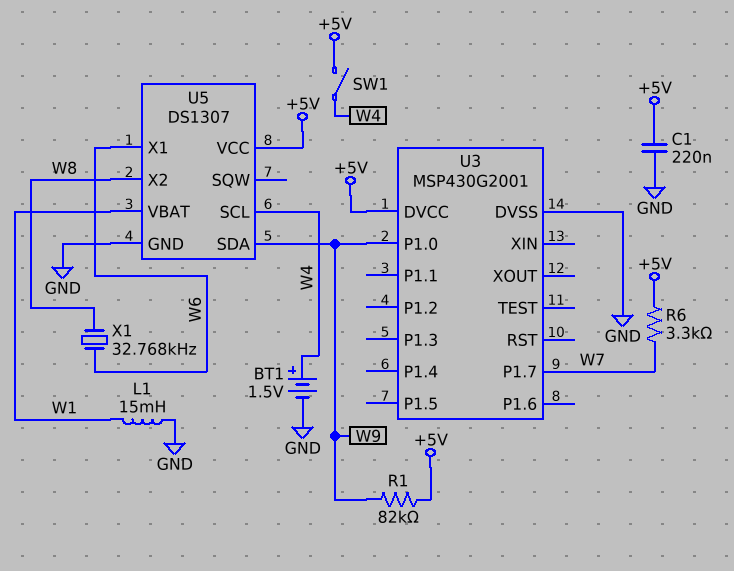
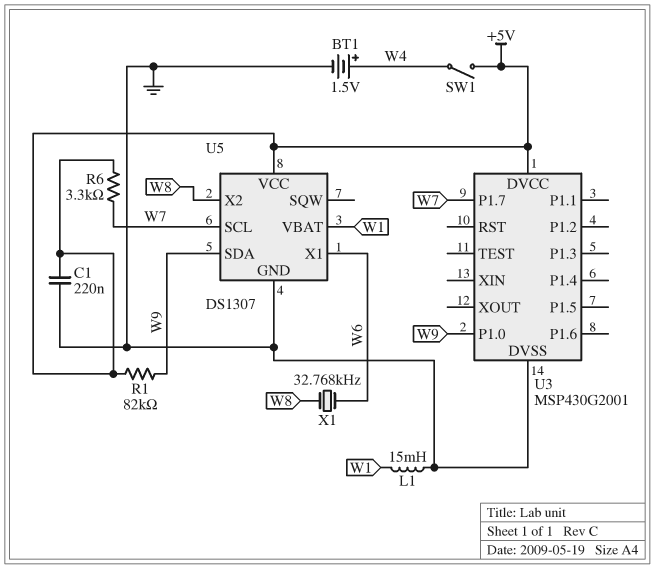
U5 pin SCL: W4 -> W7

